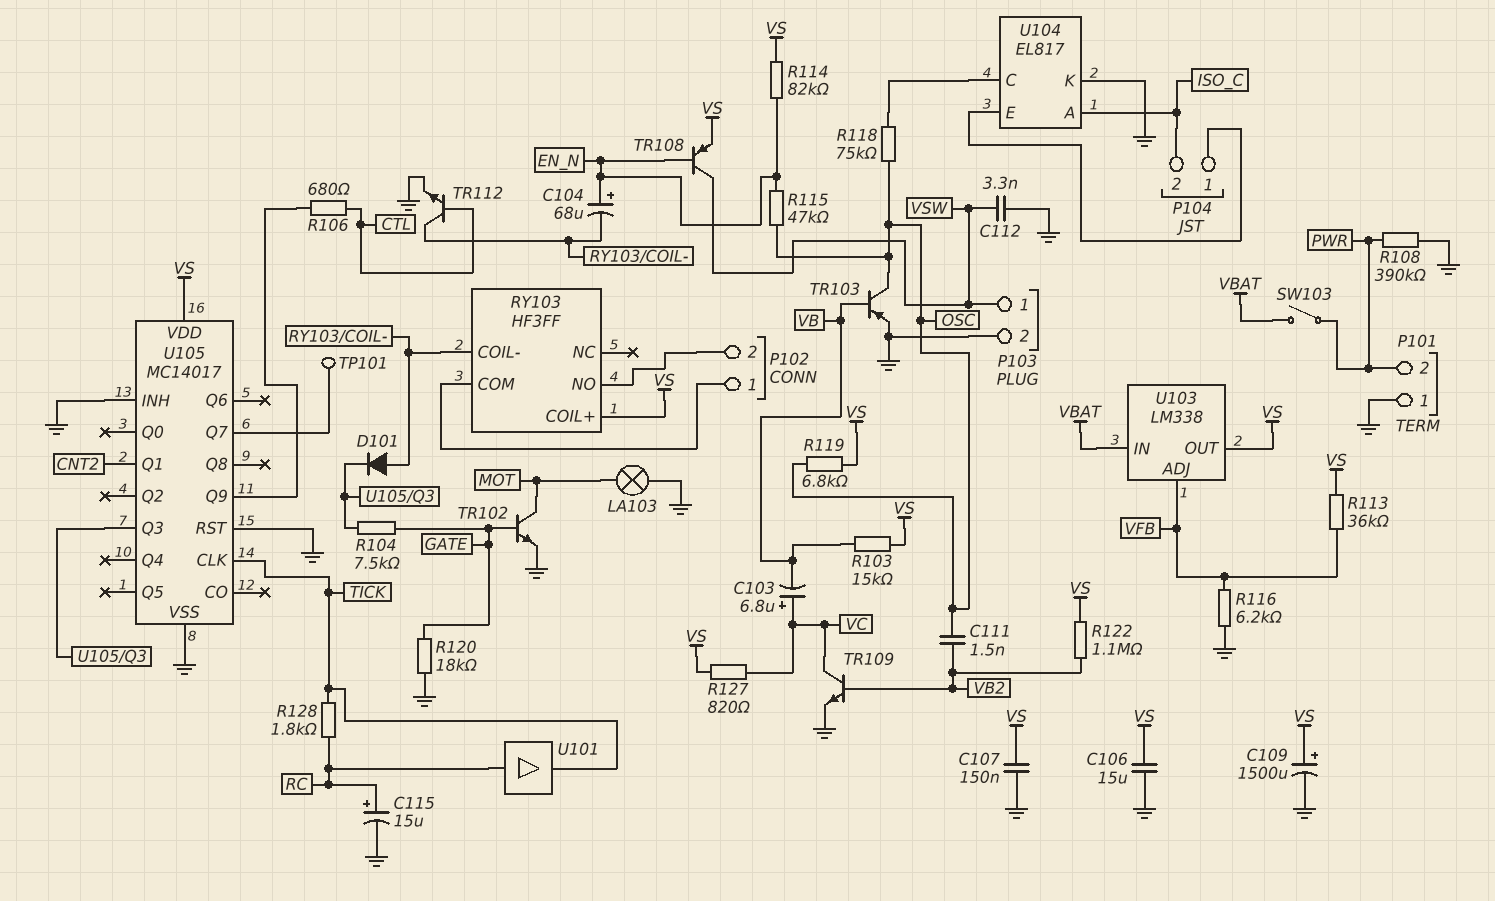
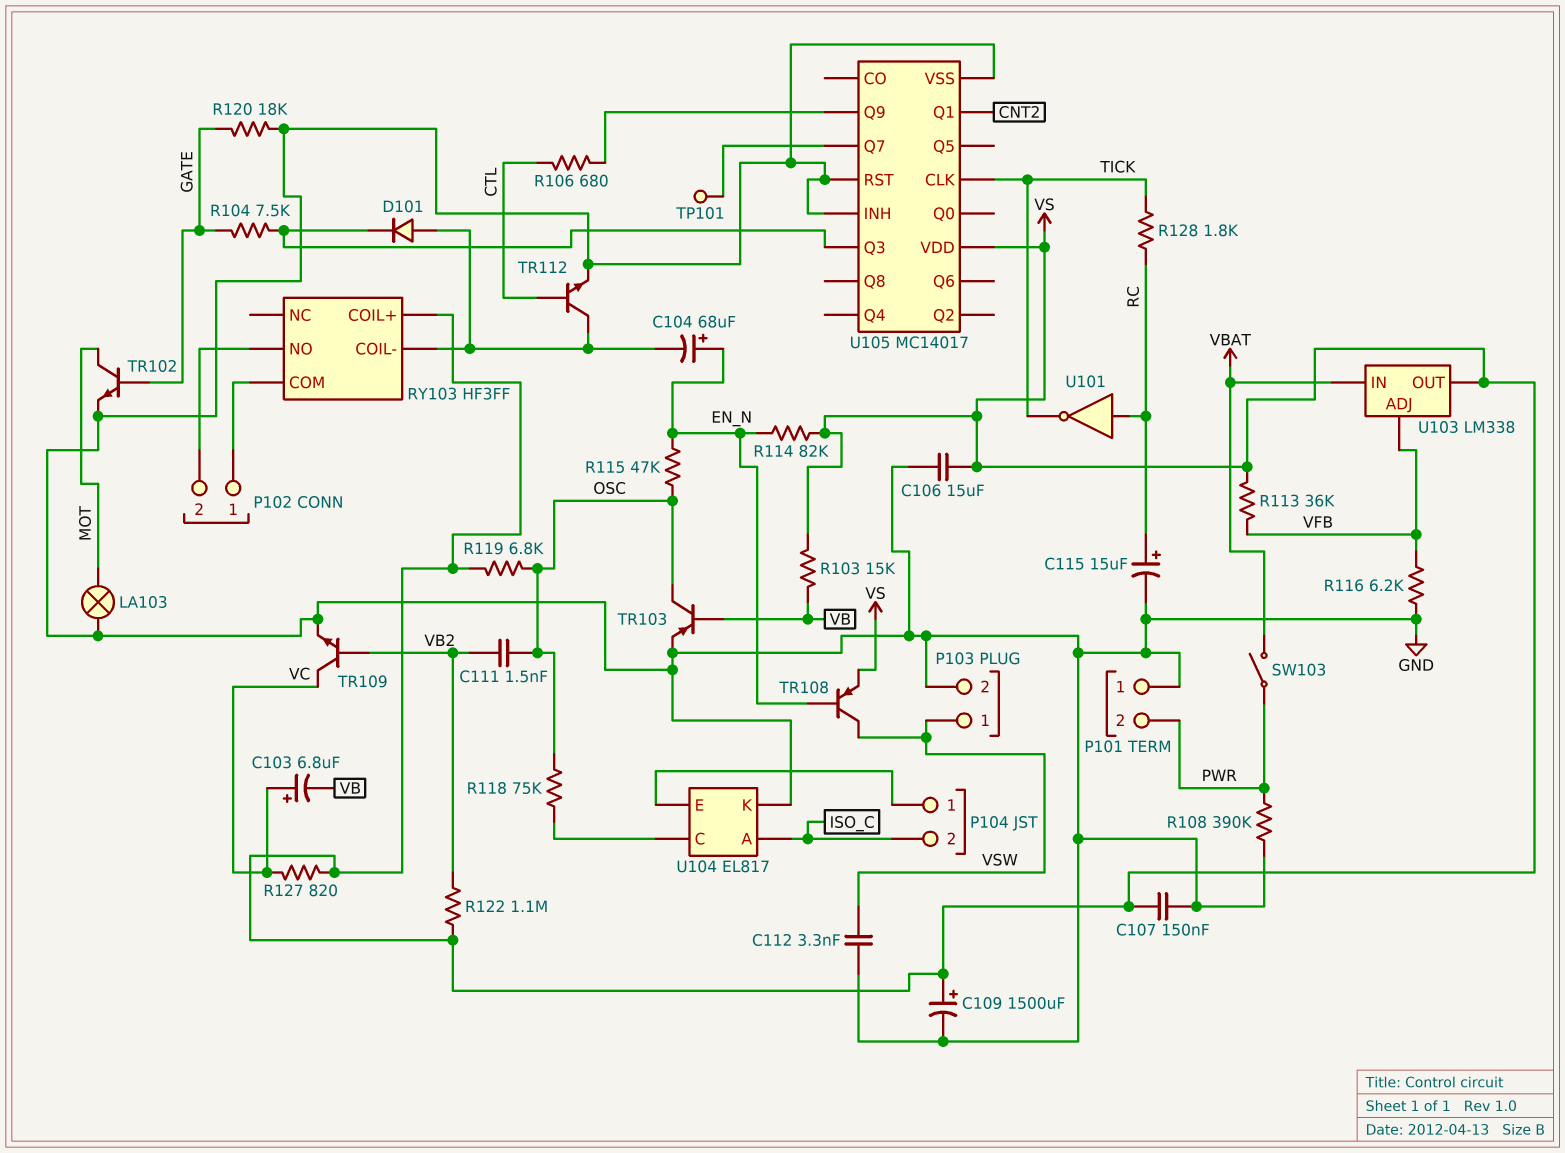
U101: buffer (in RC, out TICK) -> NOT (in RC, out TICK)

